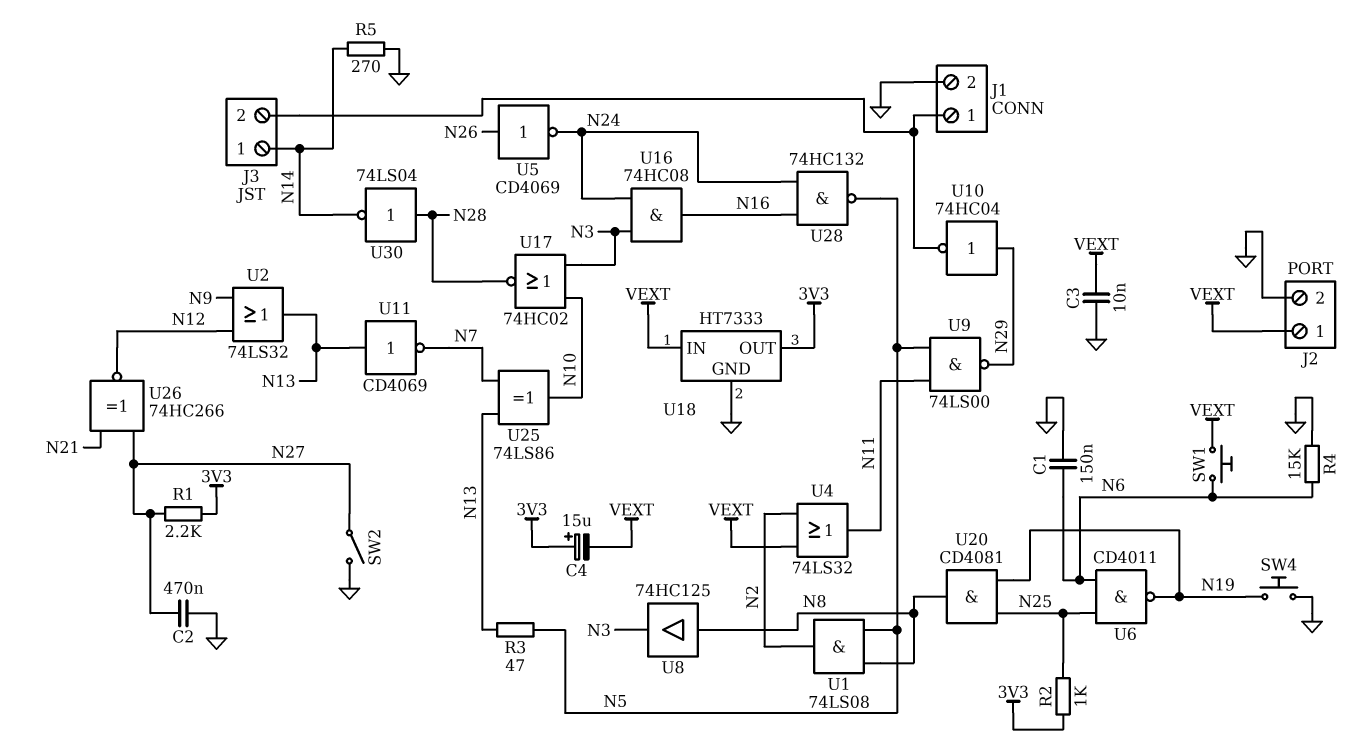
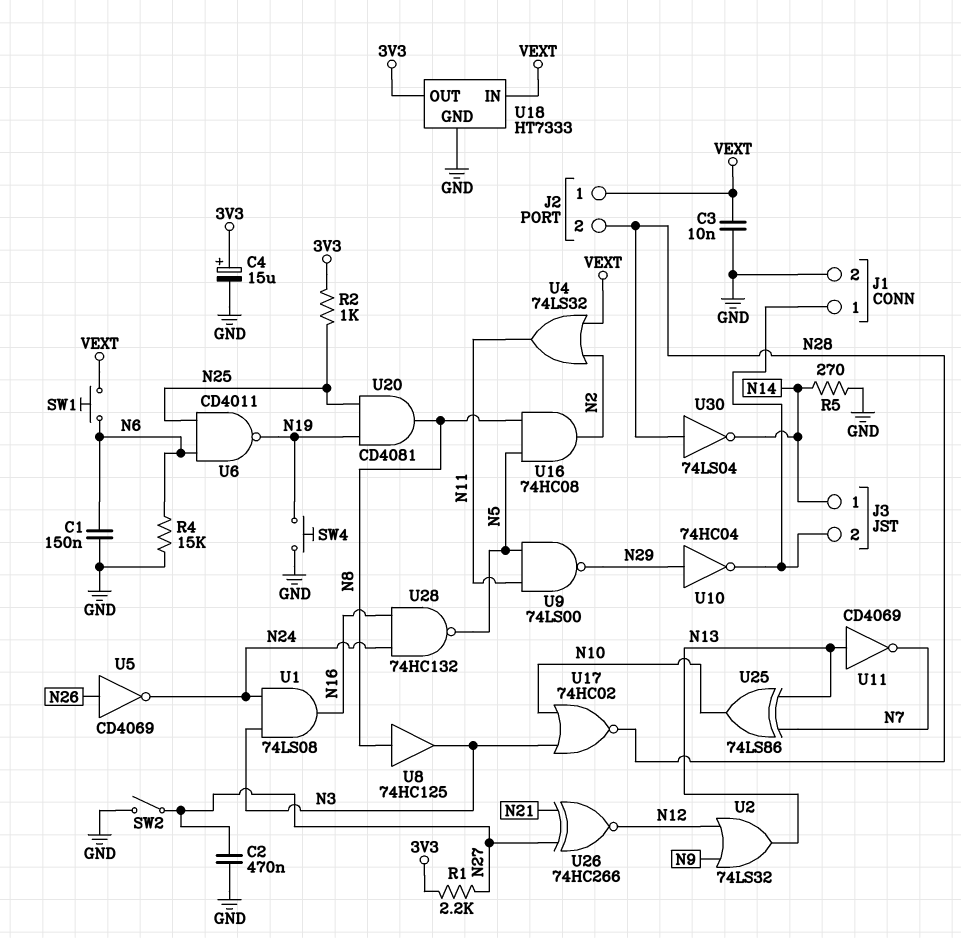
C4: 15uF (plus 3V3, minus VEXT) -> 15uF (plus 3V3, minus GND)
J2 pin 2: GND -> N28
R3: 47 (N5, N13) -> none
U1: AND 74LS08 (in N5, in N8, out N2) -> AND 74LS08 (in N3, in N24, out N16)
U16: AND 74HC08 (in N3, in N24, out N16) -> AND 74HC08 (in N5, in N8, out N2)

